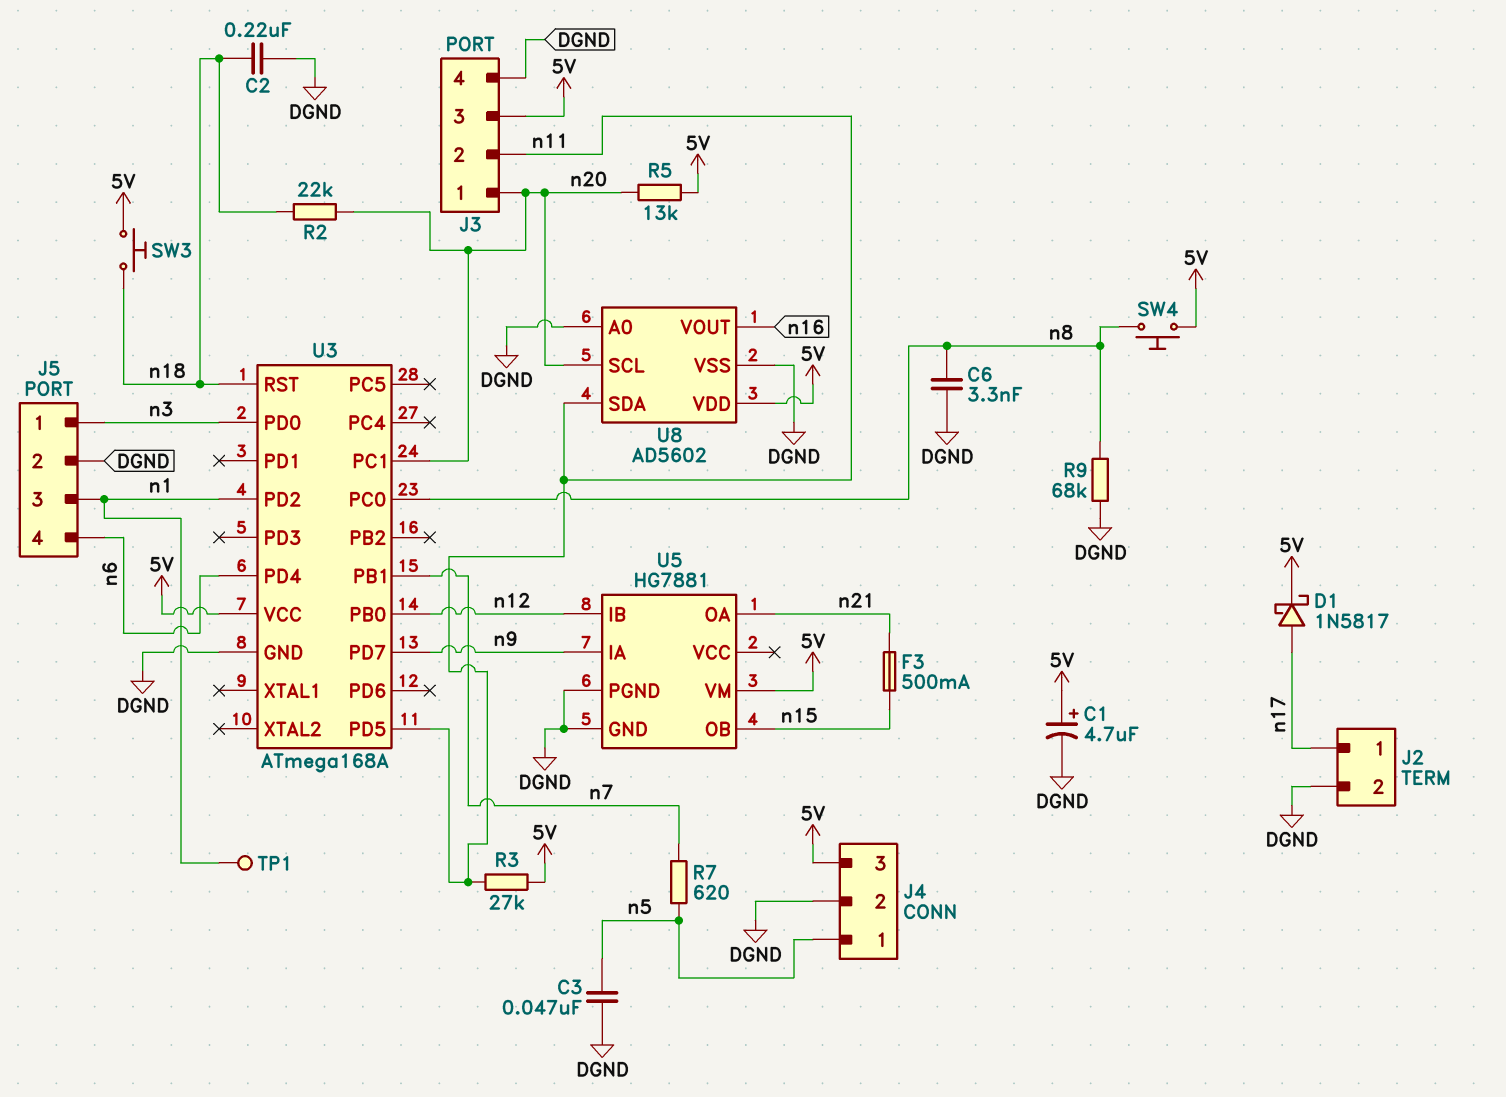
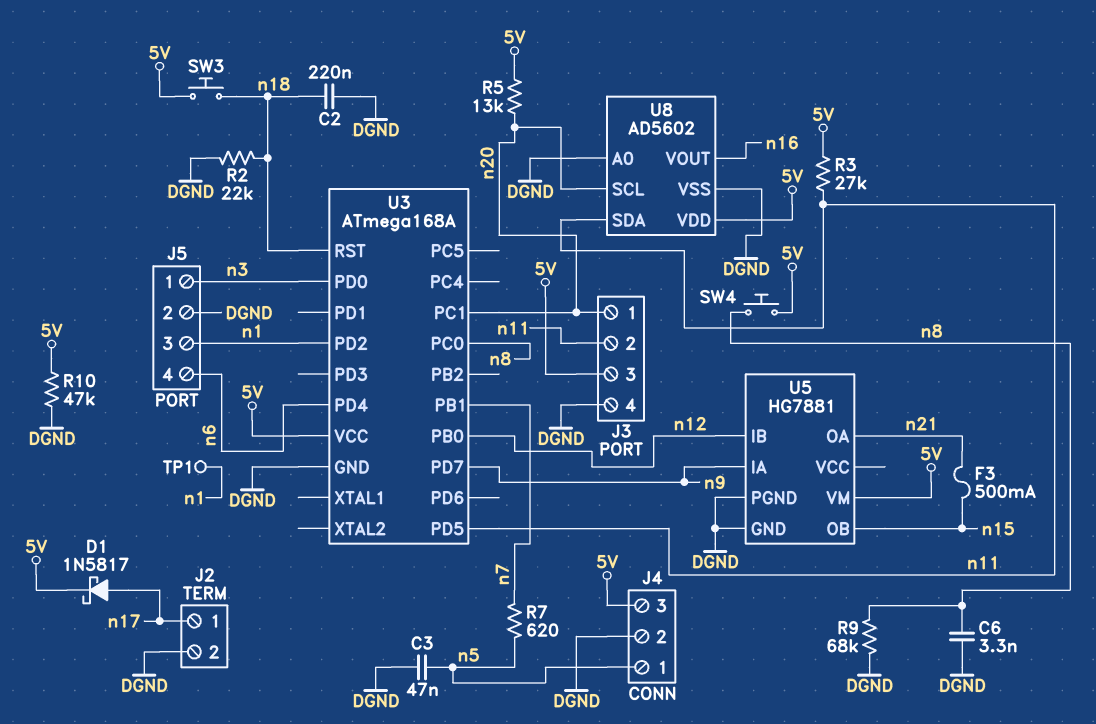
C1: 4.7uF (plus 5V, minus DGND) -> none
R2: 22k (n18, n20) -> 22k (DGND, n18)
R10: none -> 47k (5V, DGND)

